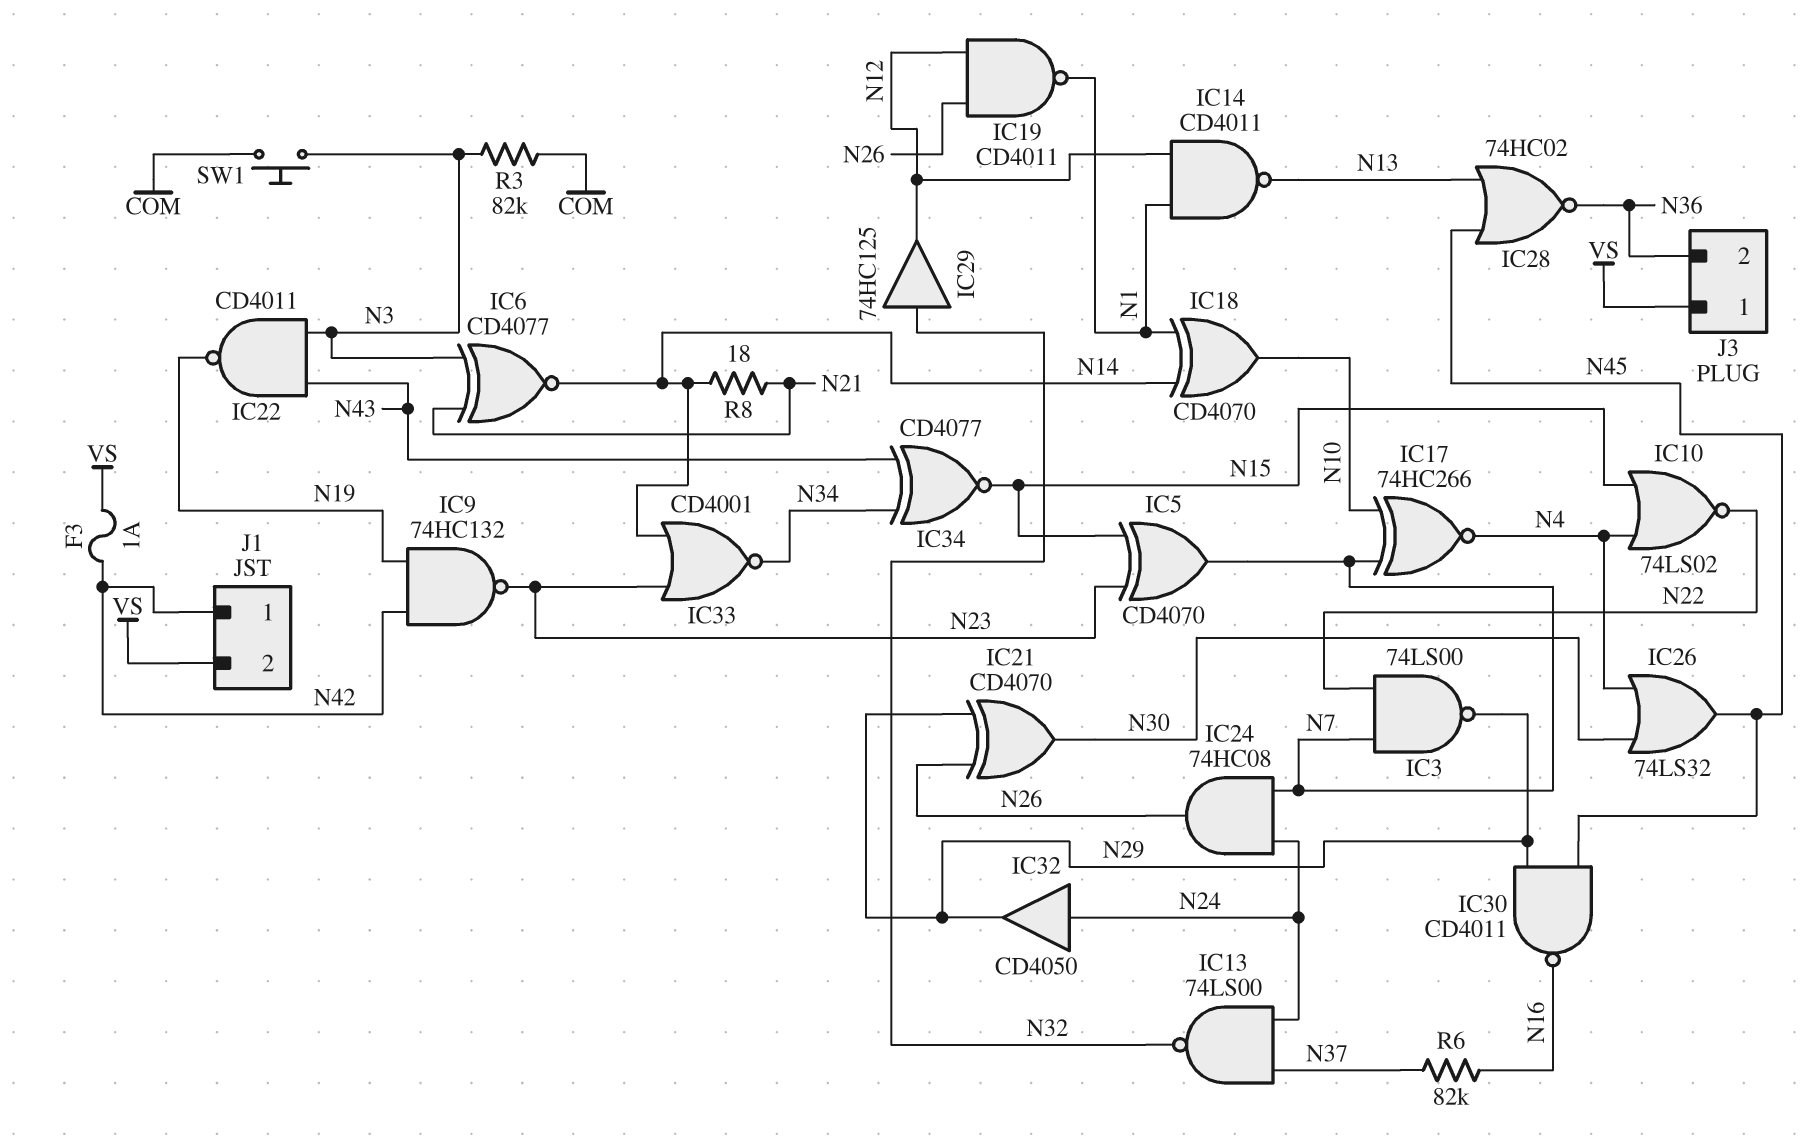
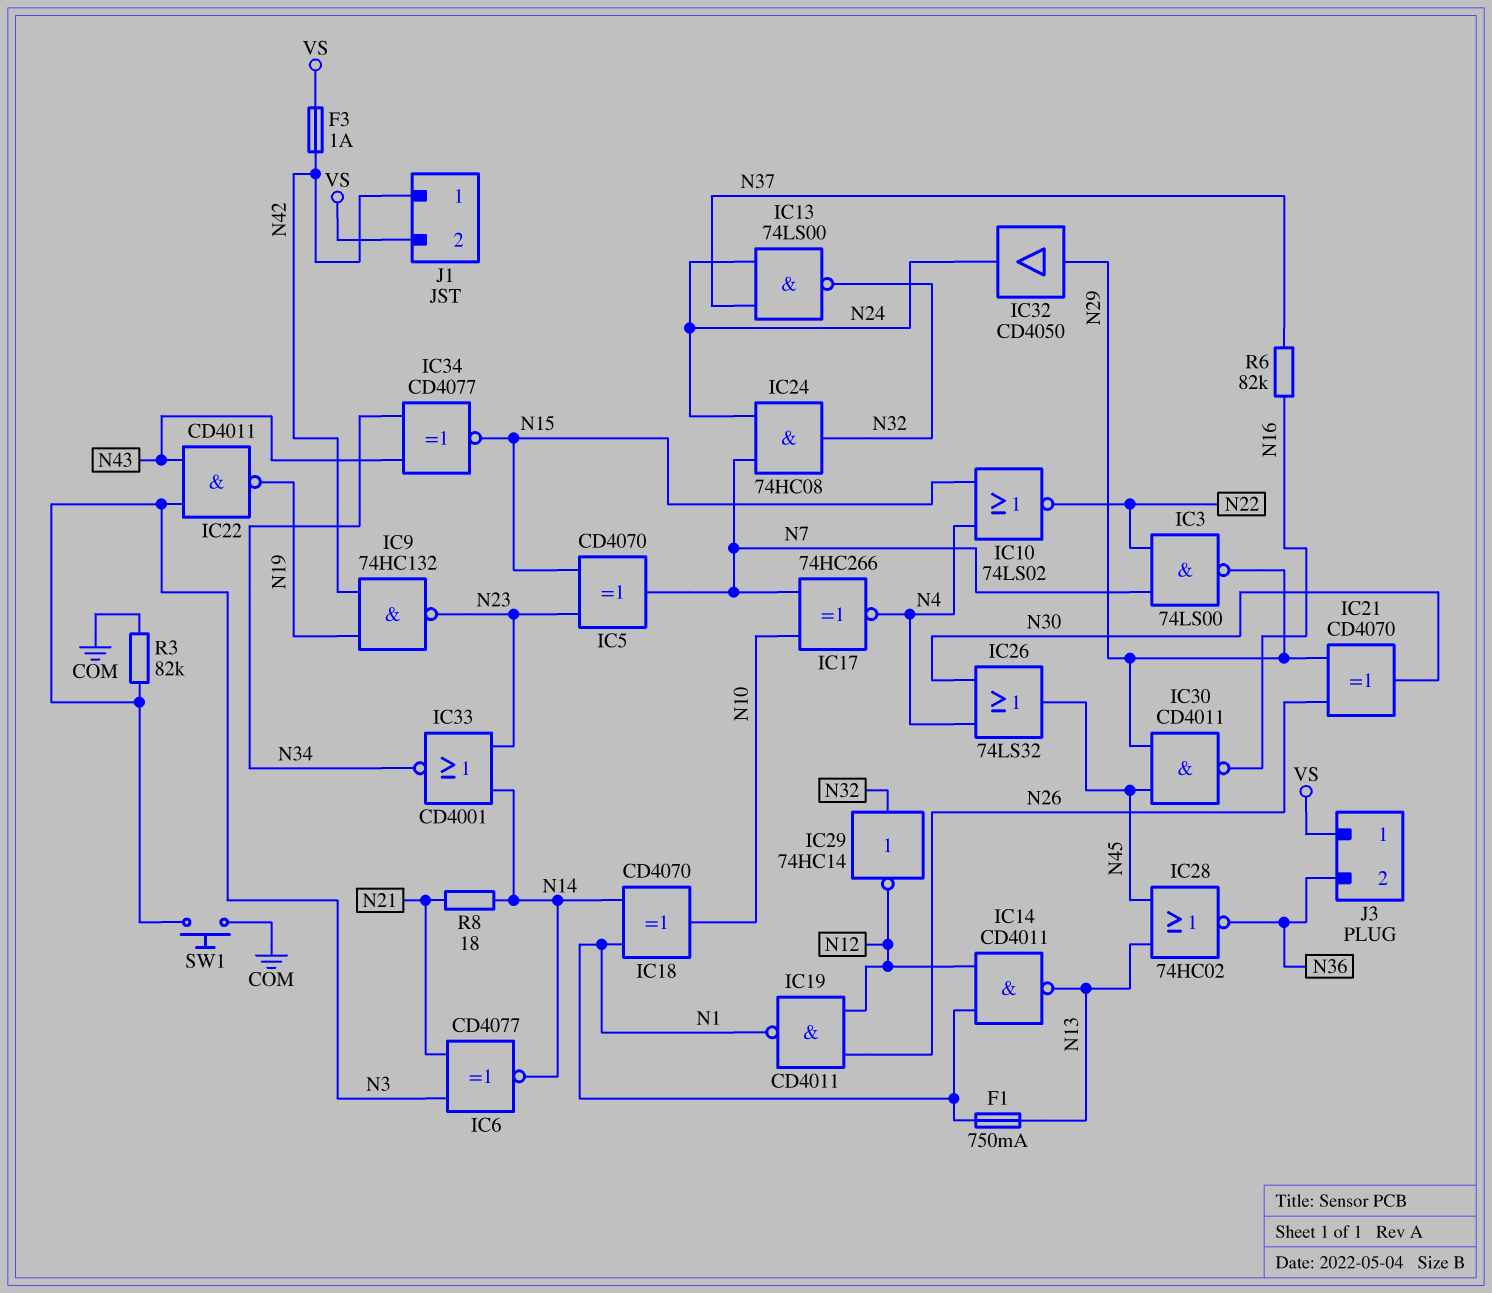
F1: none -> 750mA (N1, N13)
IC24: AND 74HC08 (in N7, in N24, out N26) -> AND 74HC08 (in N7, in N24, out N32)
IC29: buffer 74HC125 (in N32, out N12) -> NOT 74HC14 (in N32, out N12)
IC32: buffer CD4050 (in N24, out N29) -> buffer CD4050 (in N29, out N24)

